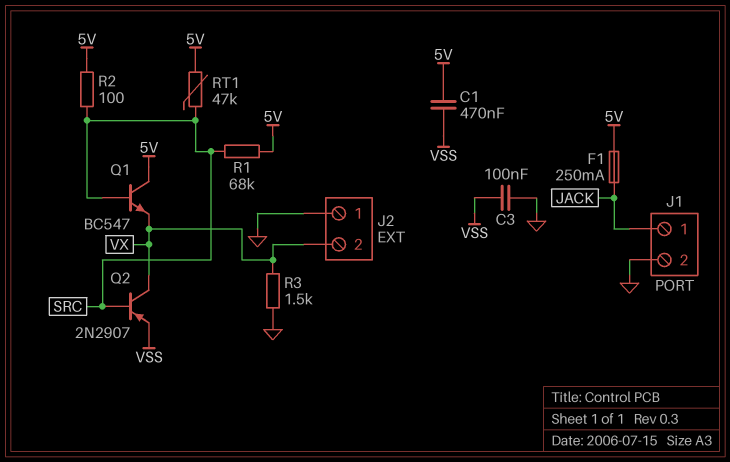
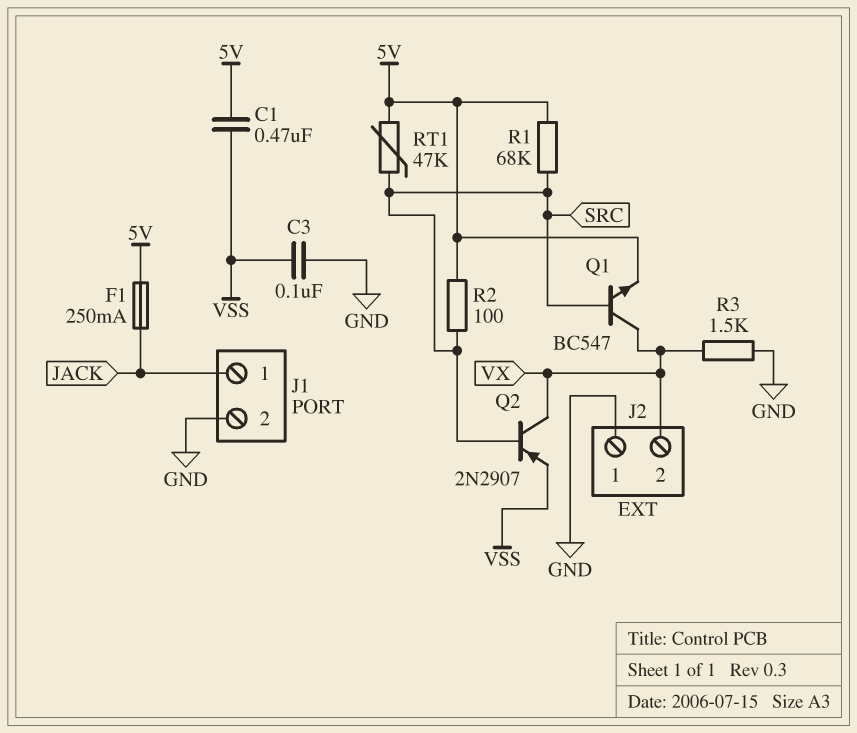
Q1: NPN BC547 (B SRC, C 5V, E VX) -> NPN BC547 (B SRC, C VX, E 5V)

